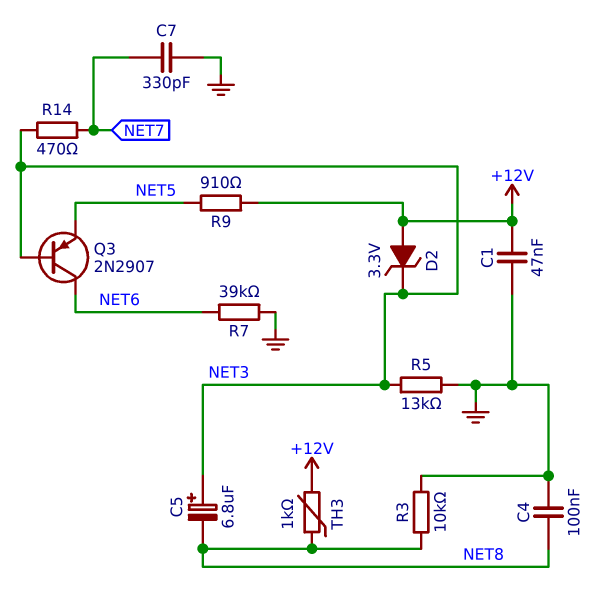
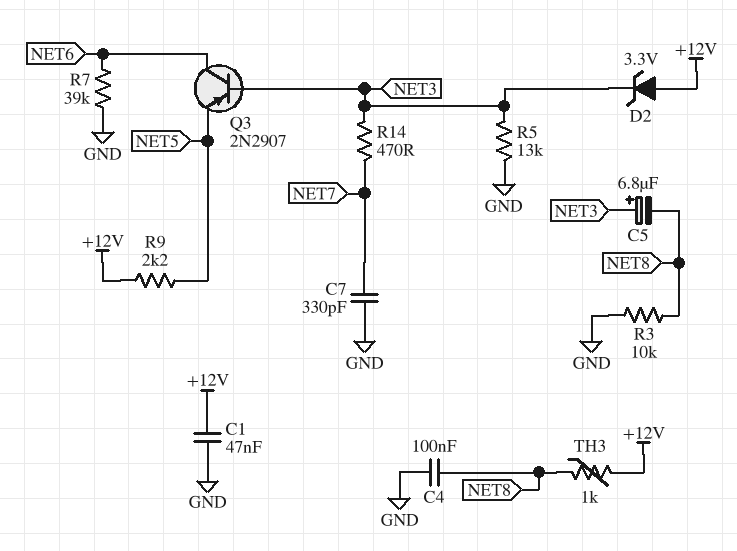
R9: 910 (+12V, NET5) -> 2.2k (+12V, NET5)

